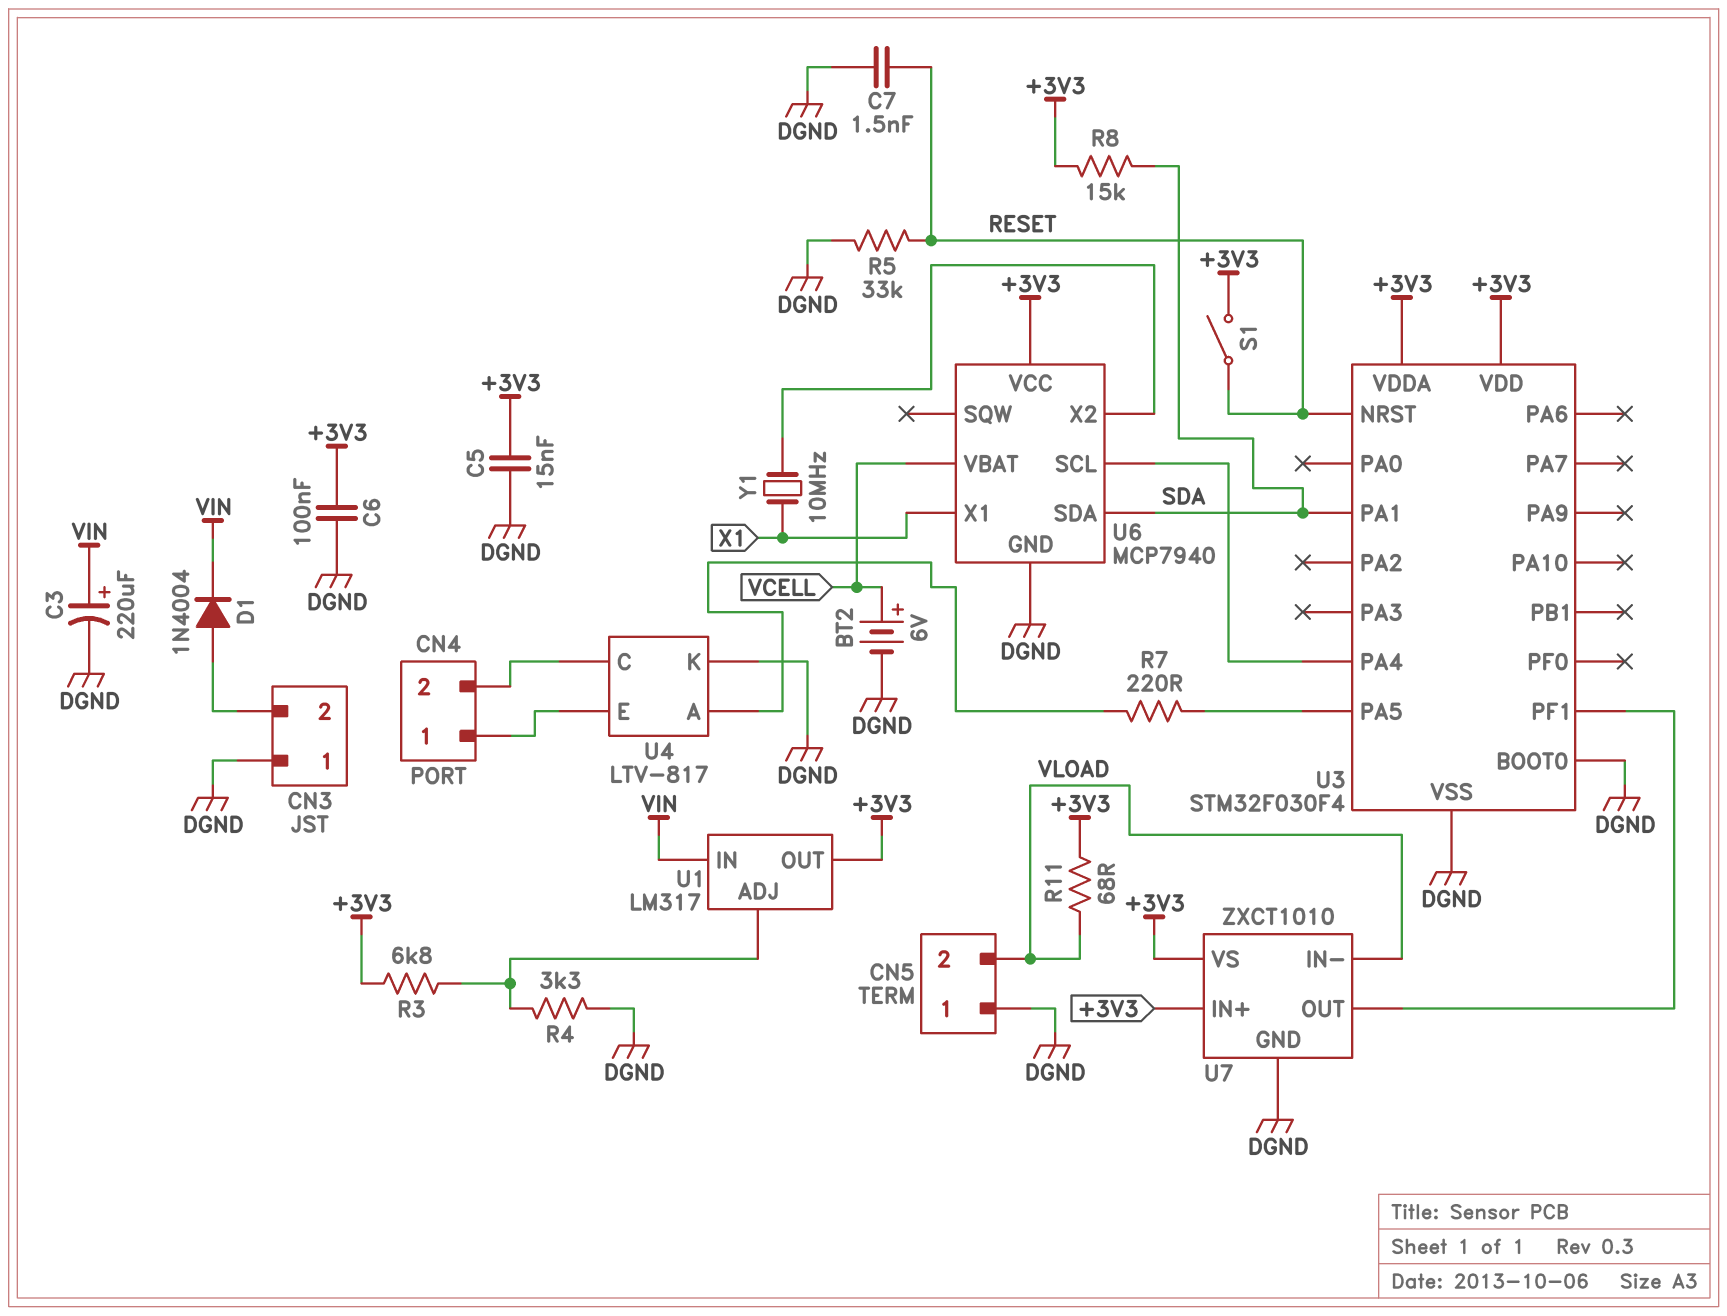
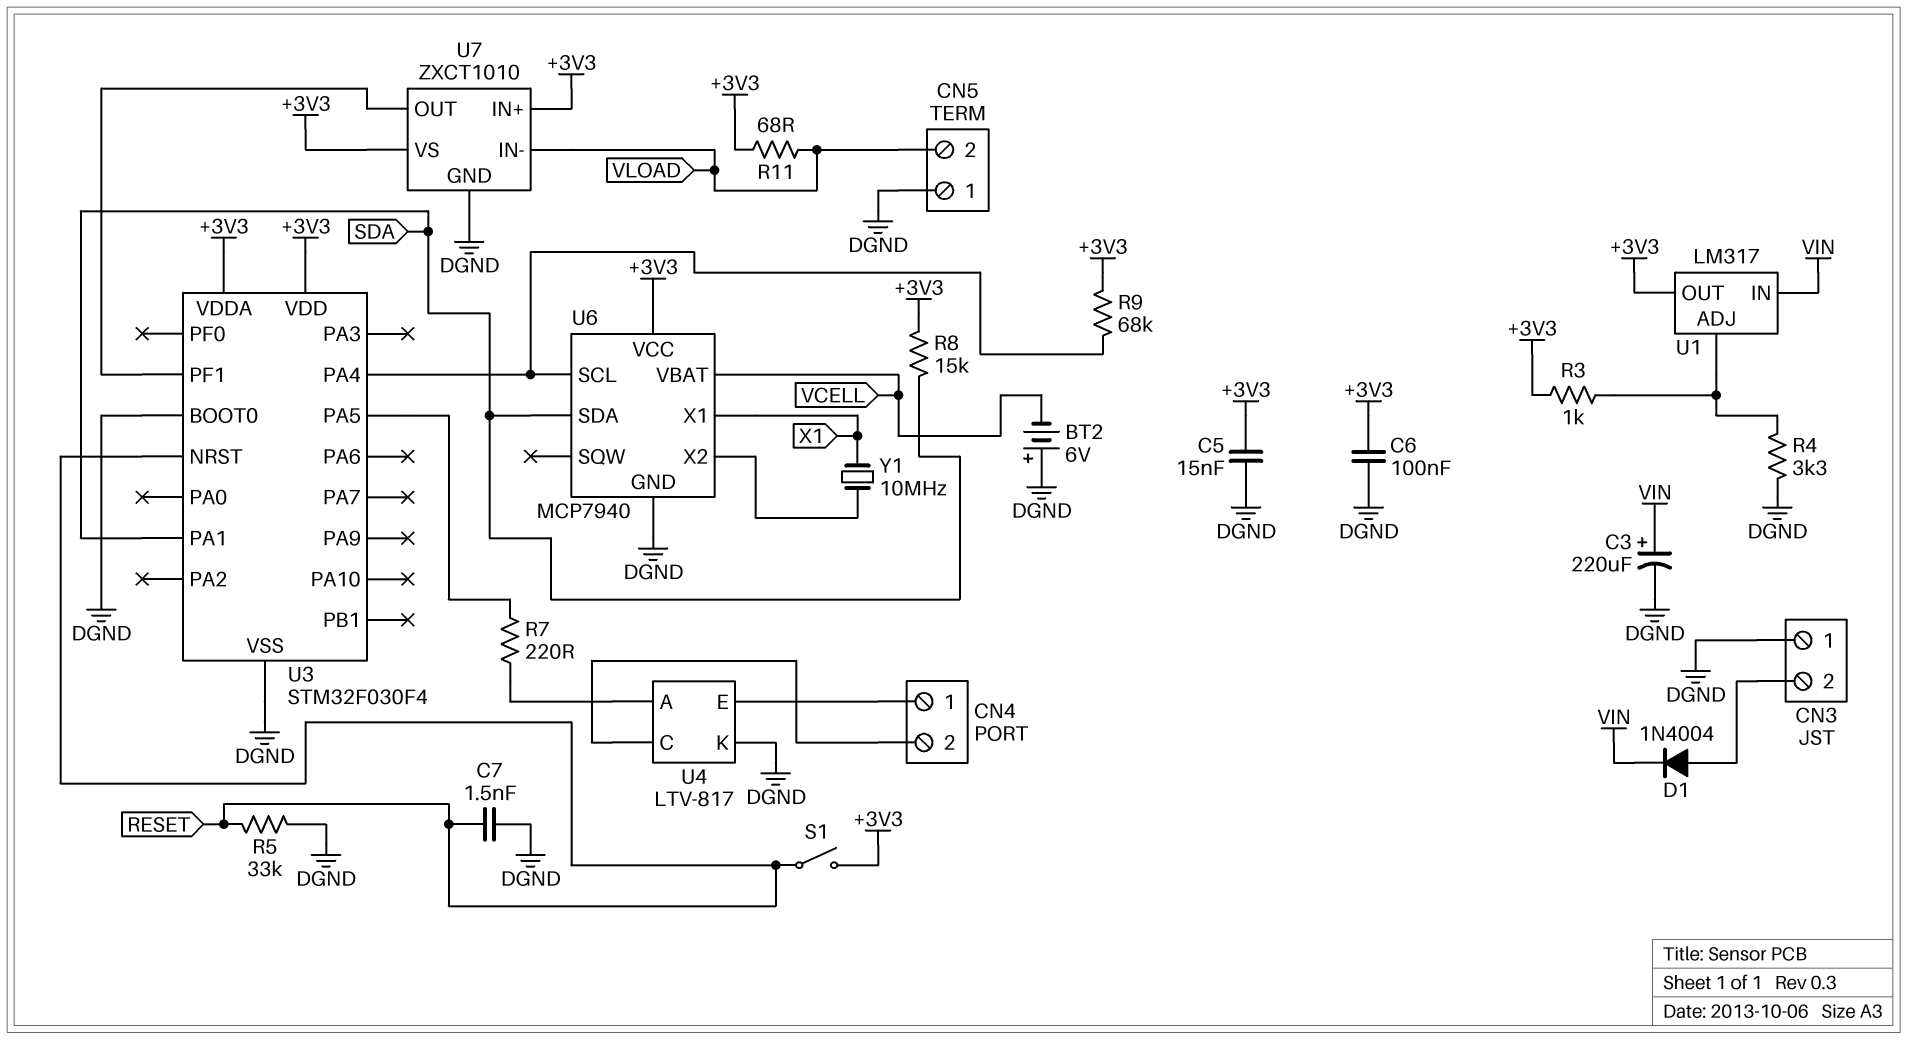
BT2: 6V (plus VCELL, minus DGND) -> 6V (plus DGND, minus VCELL)
R3: 6.8k (+3V3, U1/ADJ) -> 1k (+3V3, U1/ADJ)
R9: none -> 68k (+3V3, U3/PA4)

